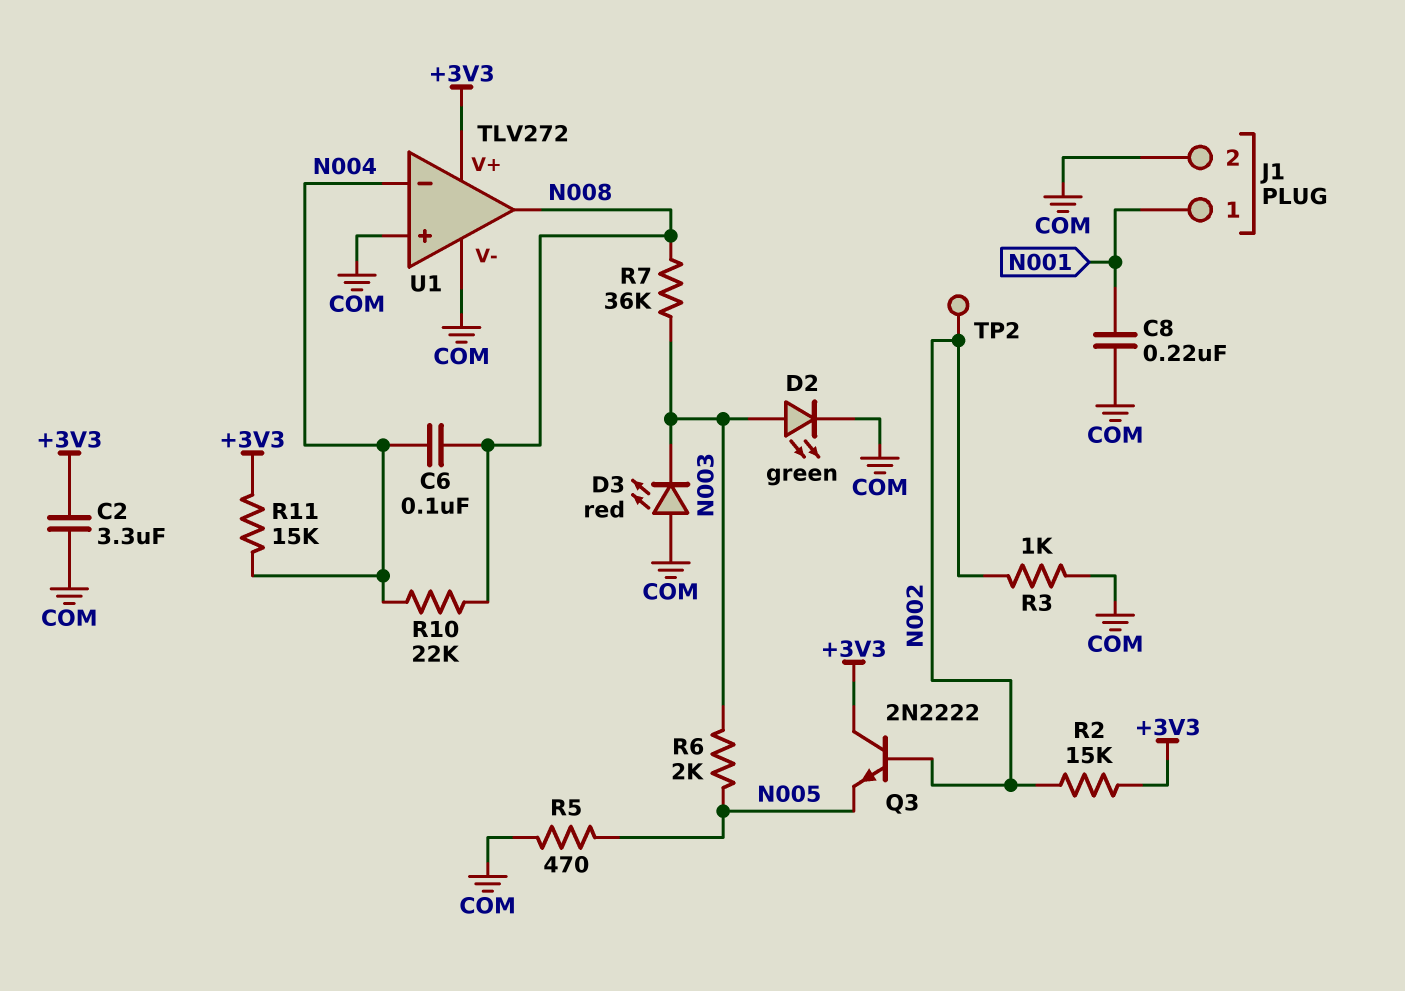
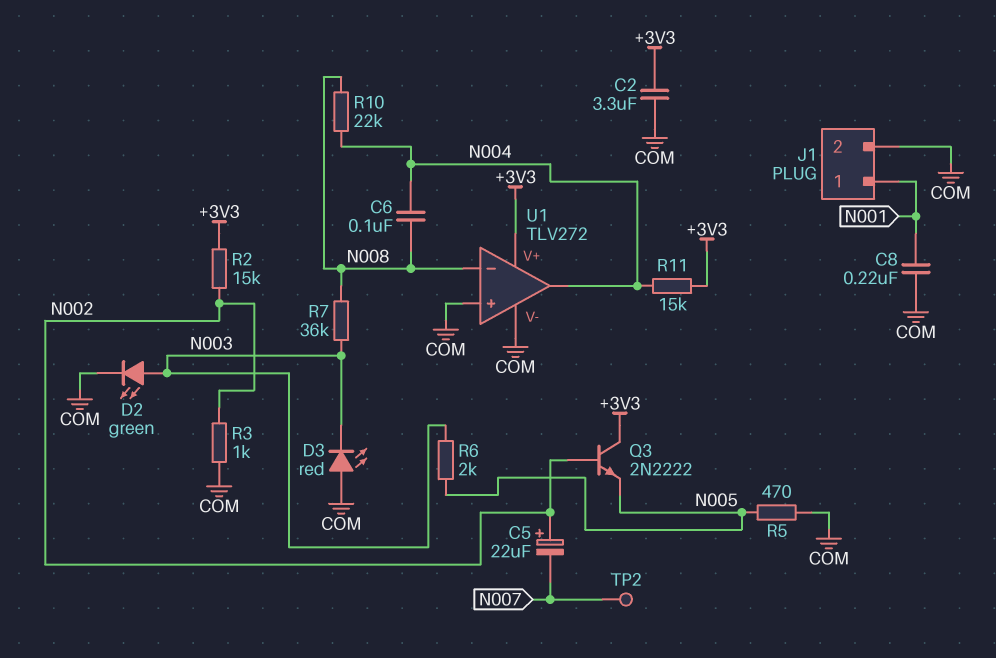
C5: none -> 22uF (plus N002, minus N007)
TP2: test point (N002) -> test point (N007)
U1 pin in-: N004 -> N008
U1 pin out: N008 -> N004

